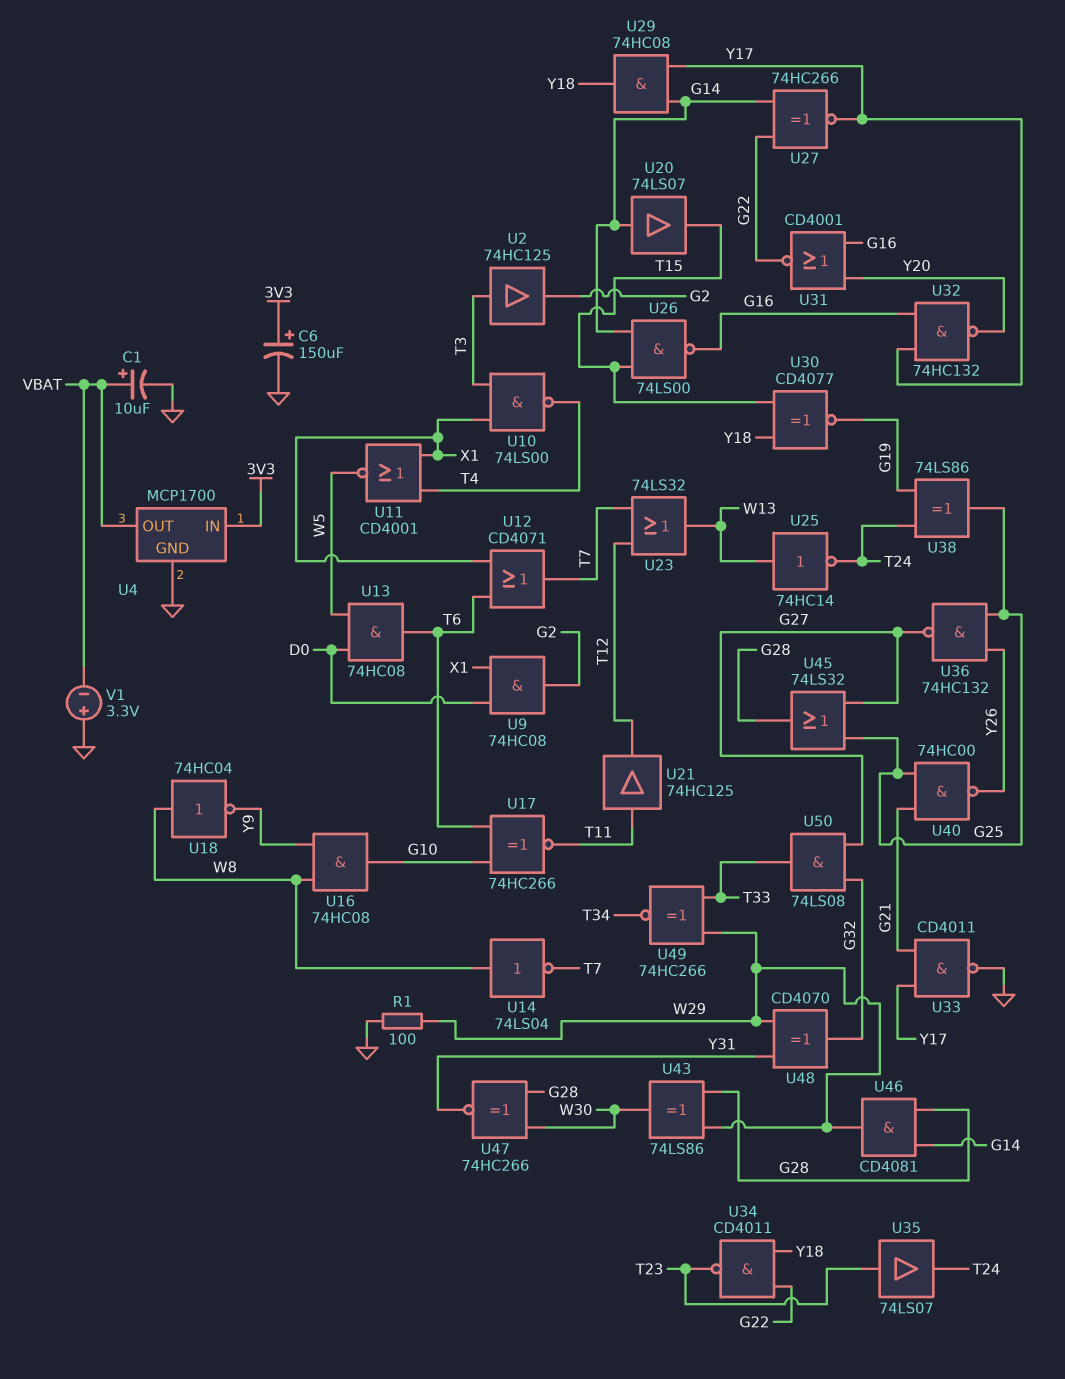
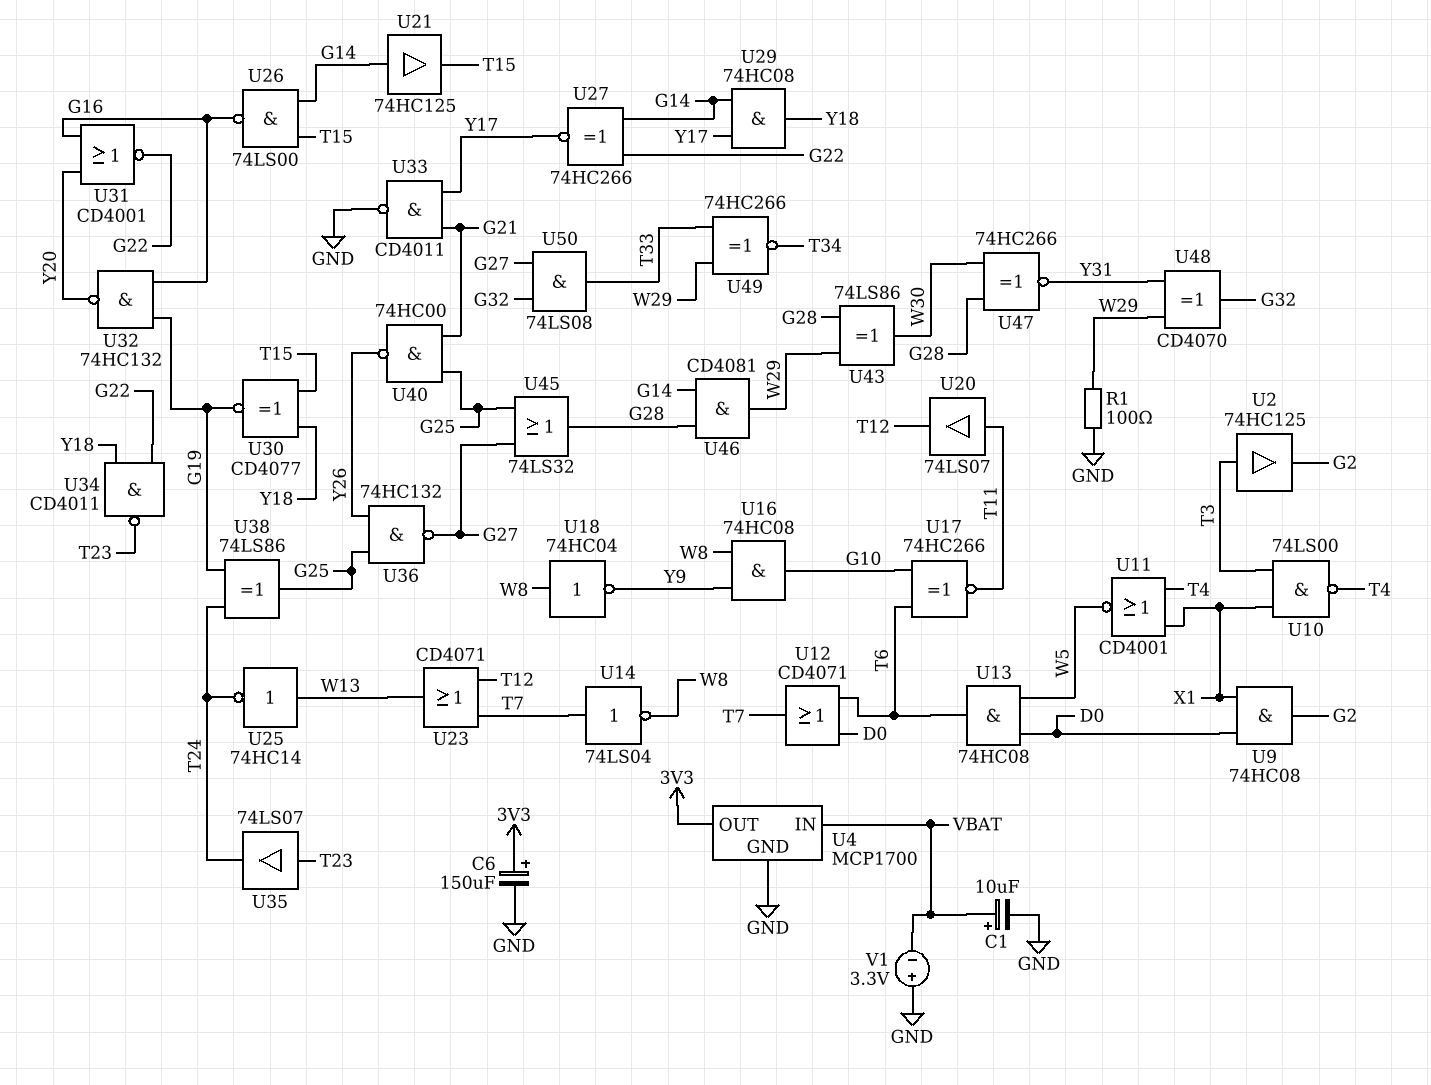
U4 pin IN: 3V3 -> VBAT
U4 pin OUT: VBAT -> 3V3
U12: OR CD4071 (in T6, in X1, out T7) -> OR CD4071 (in D0, in T6, out T7)
U14: NOT 74LS04 (in W8, out T7) -> NOT 74LS04 (in T7, out W8)
U20: buffer 74LS07 (in G14, out T15) -> buffer 74LS07 (in T11, out T12)
U21: buffer 74HC125 (in T11, out T12) -> buffer 74HC125 (in G14, out T15)
U23: OR 74LS32 (in T7, in T12, out W13) -> OR CD4071 (in T7, in T12, out W13)
U32: NAND 74HC132 (in G16, in Y17, out Y20) -> NAND 74HC132 (in G16, in G19, out Y20)

